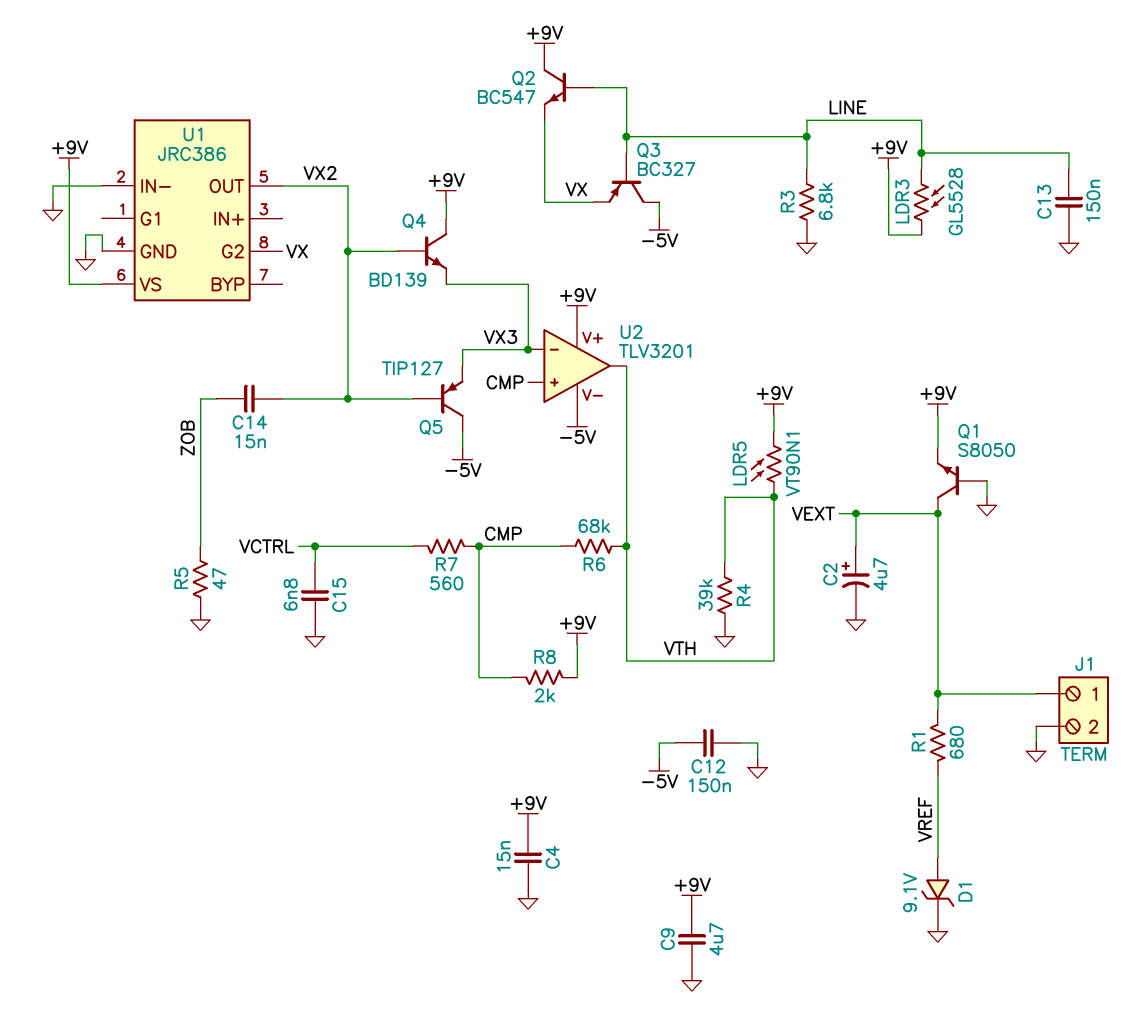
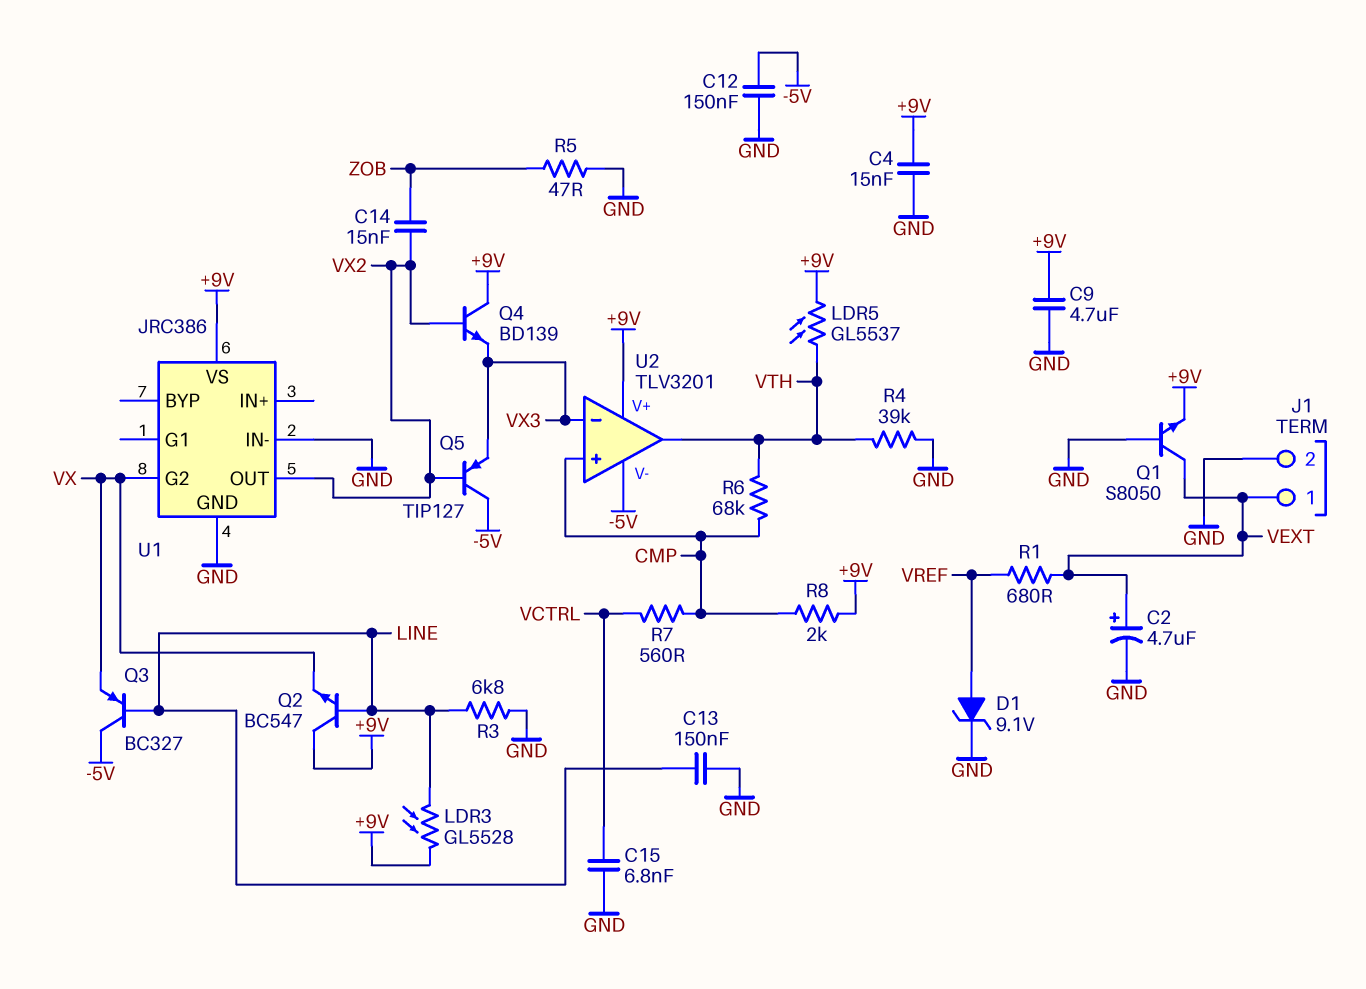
LDR5: VT90N1 (+9V, VTH) -> GL5537 (+9V, VTH)

